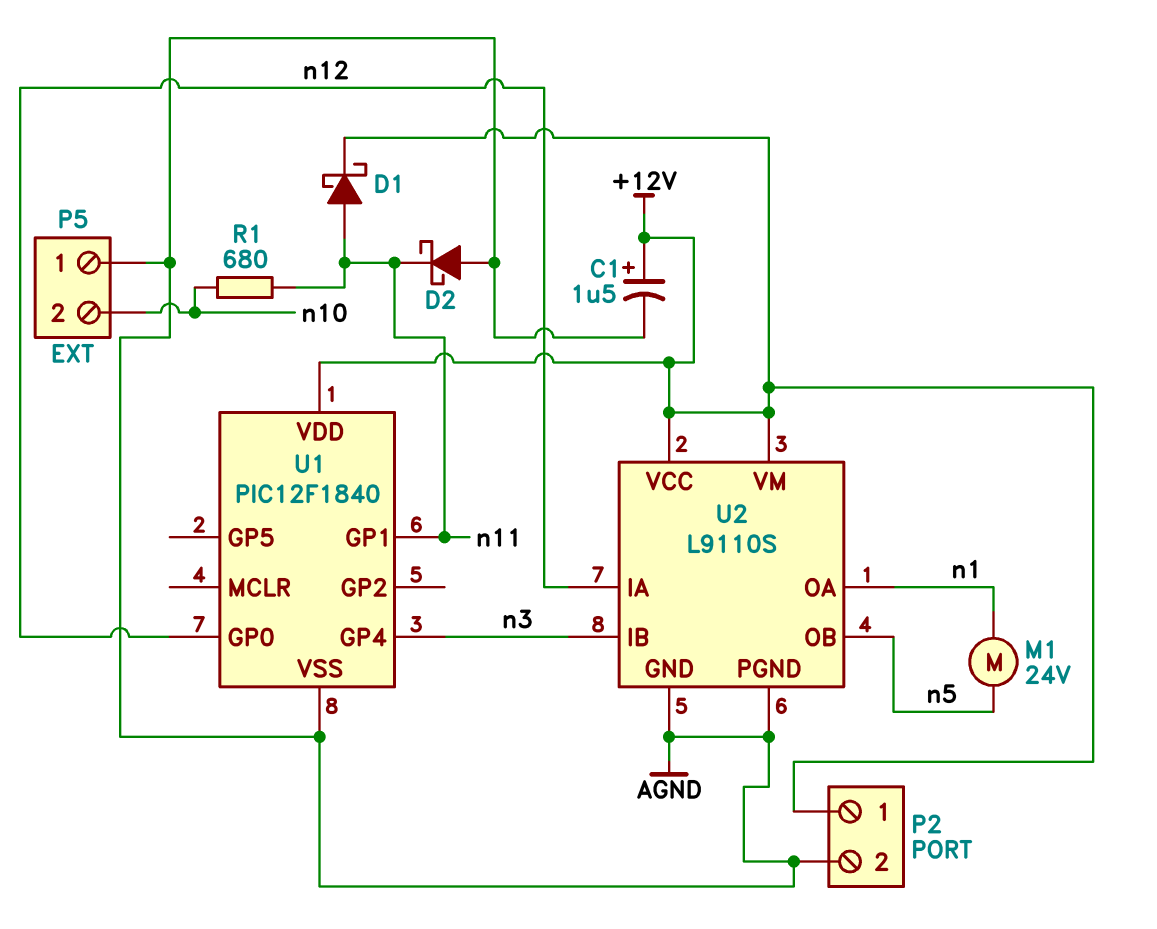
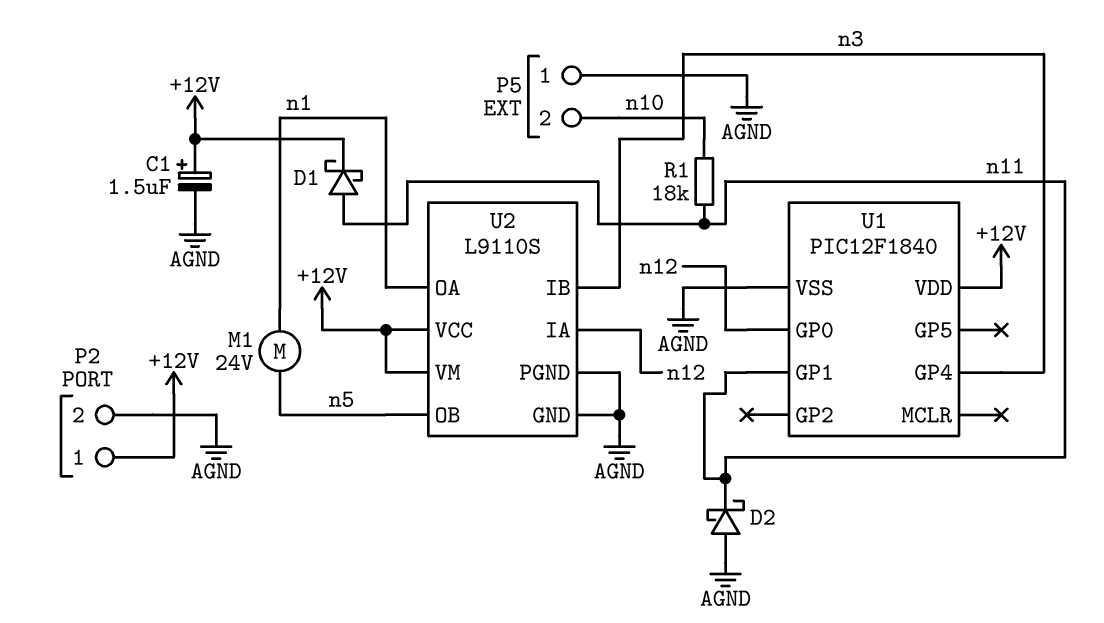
R1: 680 (n10, n11) -> 18k (n10, n11)

